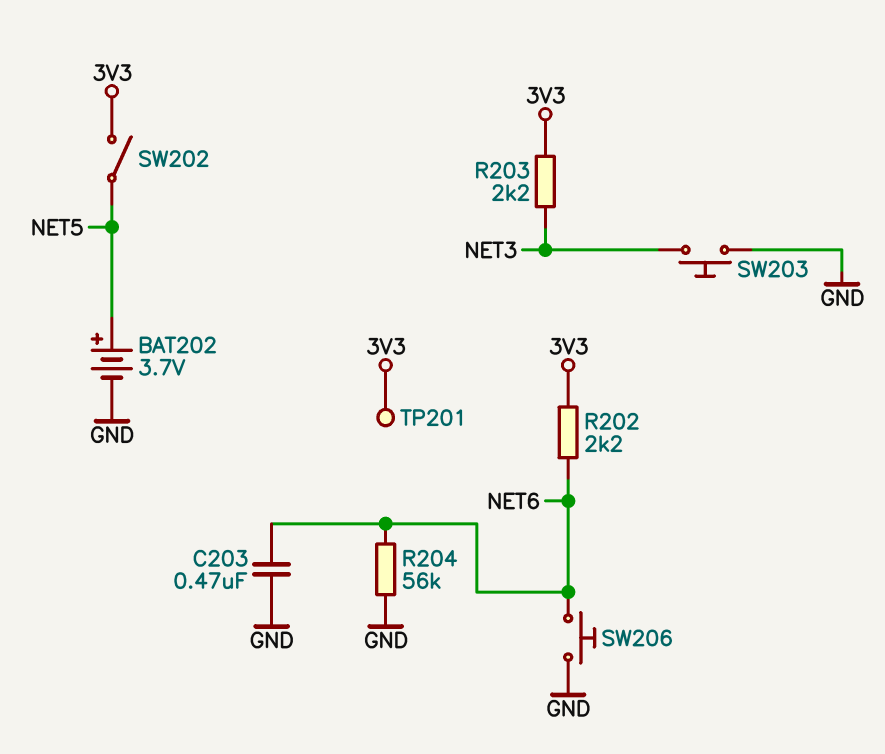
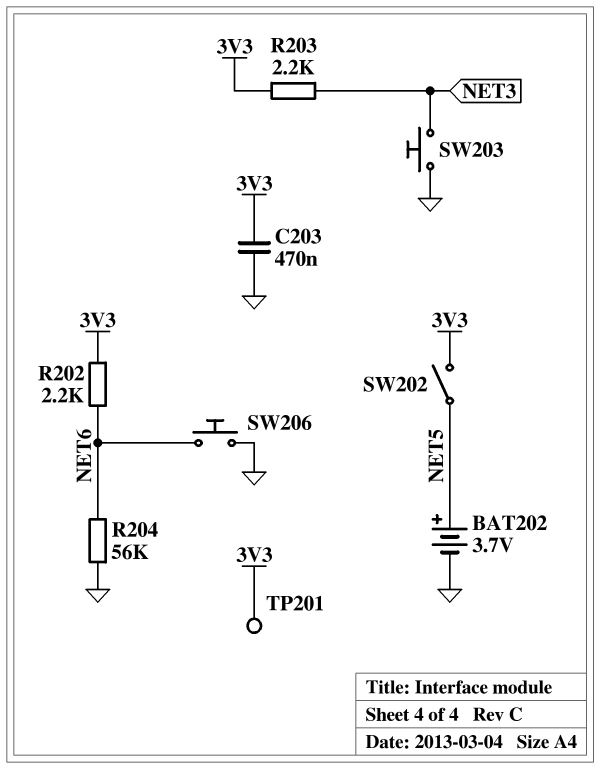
C203: 470nF (GND, NET6) -> 470nF (3V3, GND)

